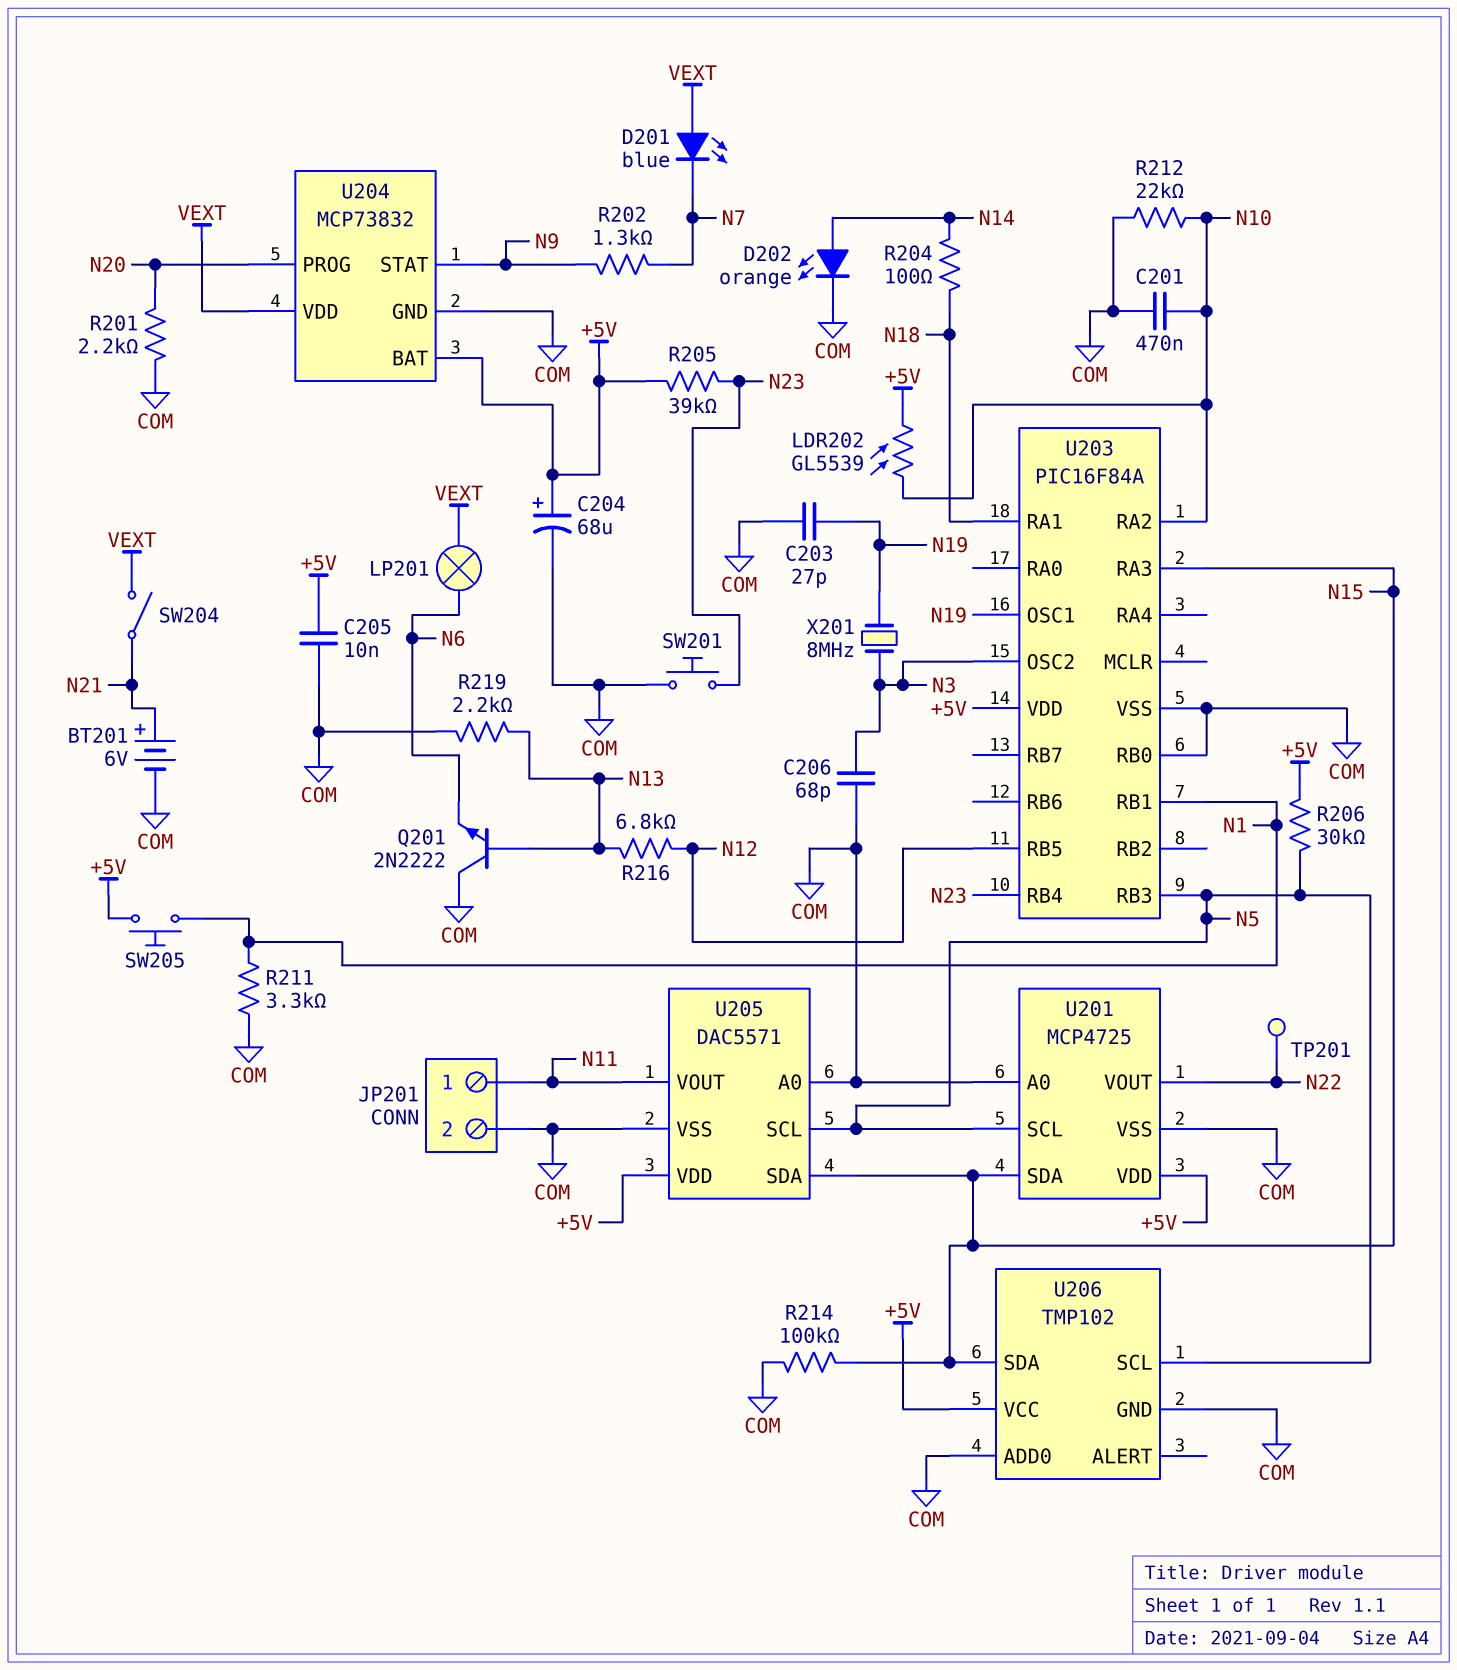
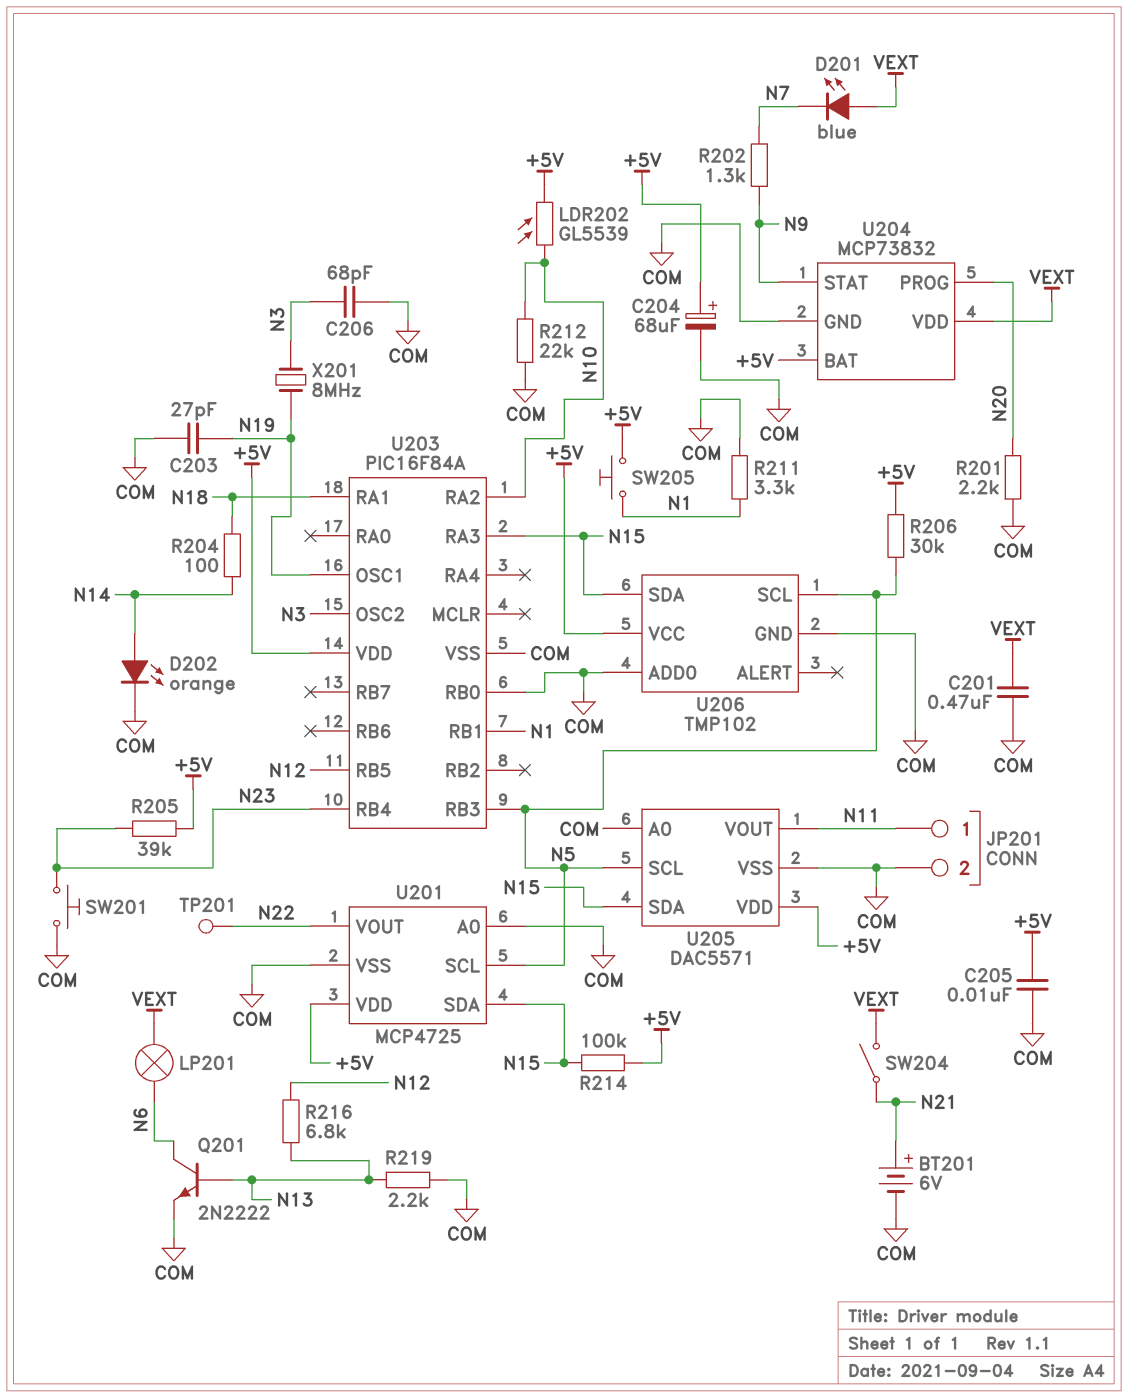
C201: 470nF (COM, N10) -> 470nF (COM, VEXT)
Q201: NPN 2N2222 (B N13, C COM, E N6) -> NPN 2N2222 (B N13, C N6, E COM)
R214: 100k (COM, N15) -> 100k (+5V, N15)

